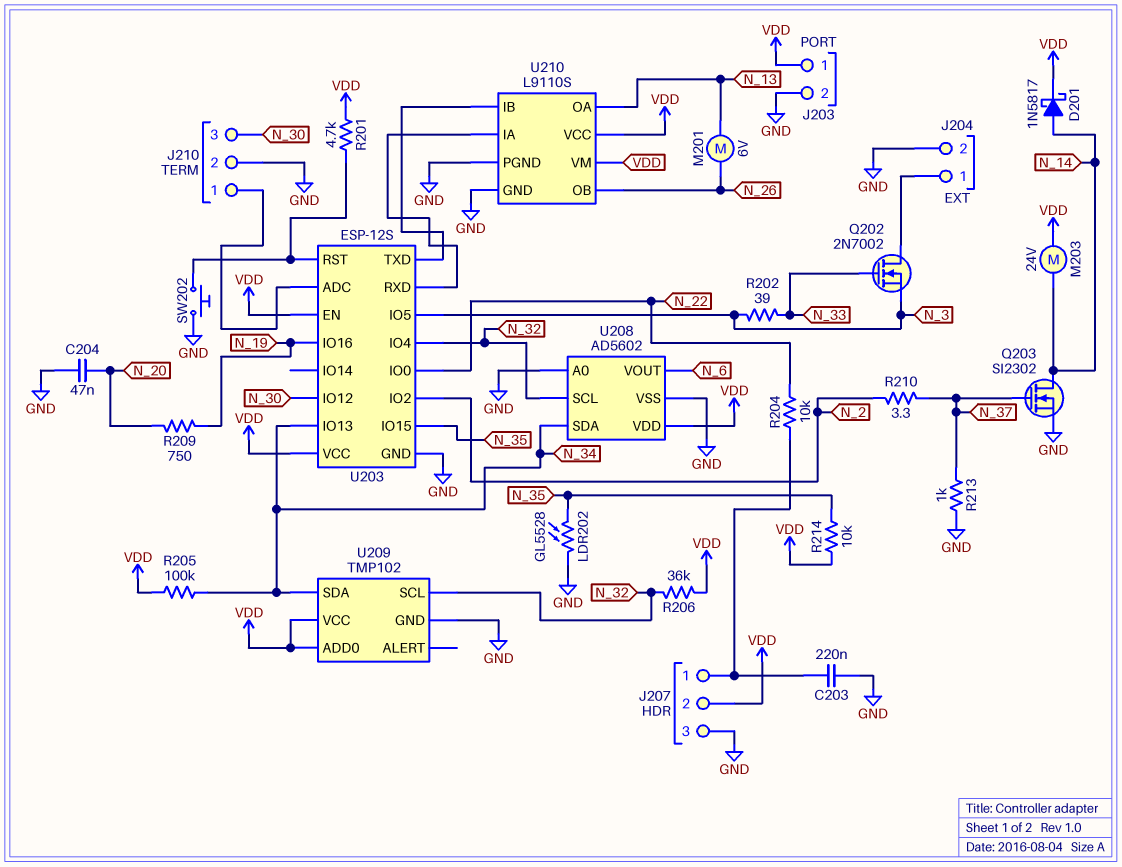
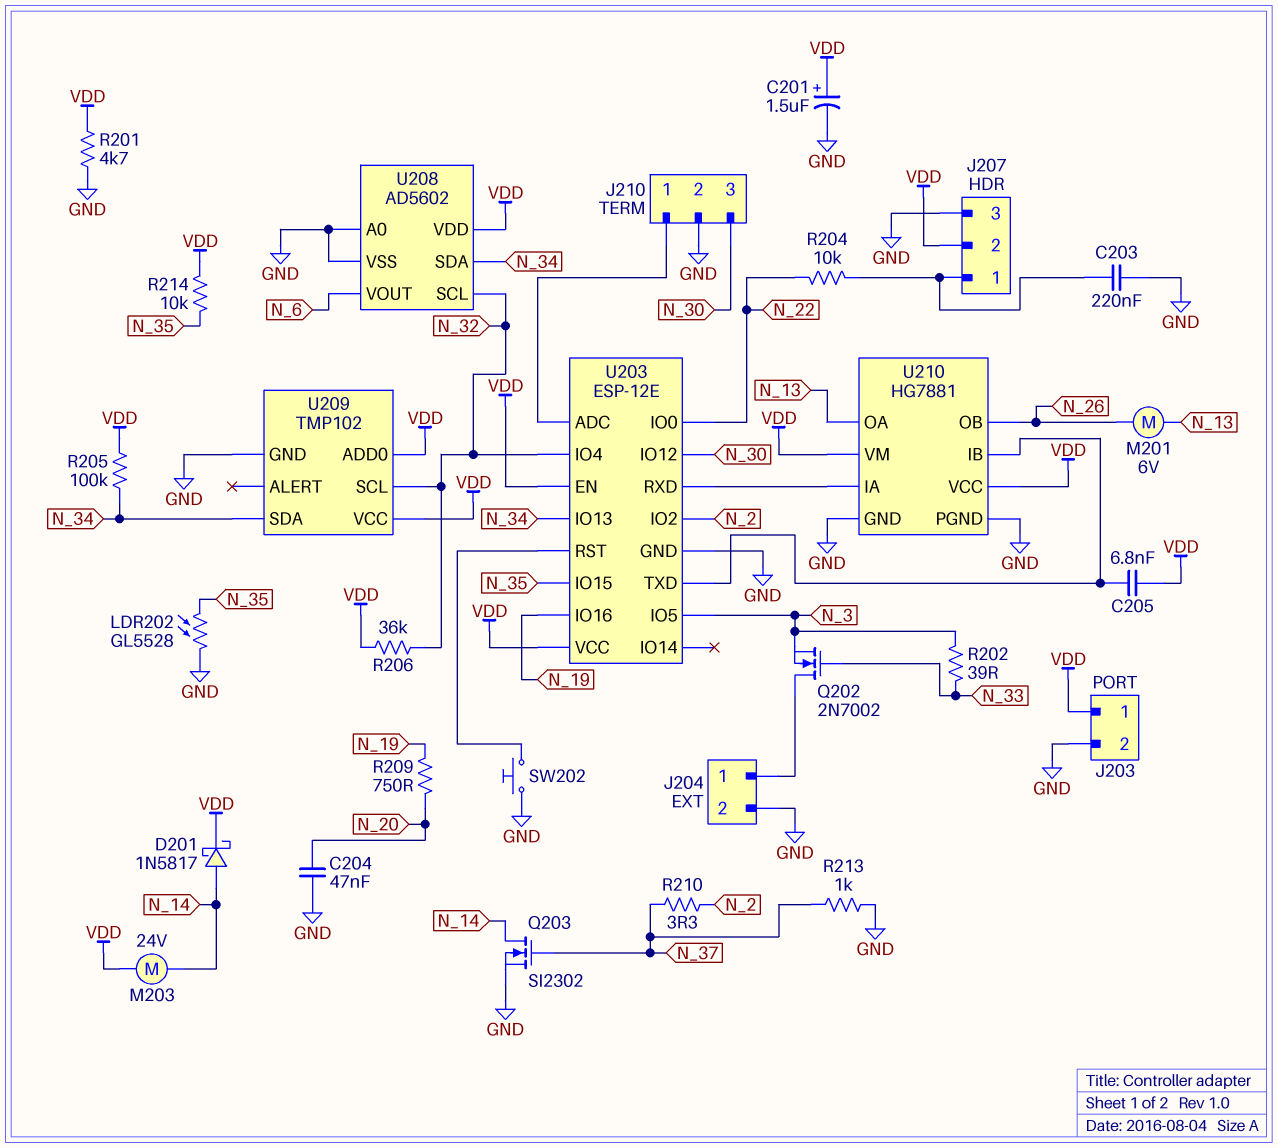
C201: none -> 1.5uF (plus VDD, minus GND)
C205: none -> 6.8nF (U203/TXD, VDD)
R201: 4.7k (U203/RST, VDD) -> 4.7k (GND, VDD)
U203: ESP-12S -> ESP-12E
U210: L9110S -> HG7881

